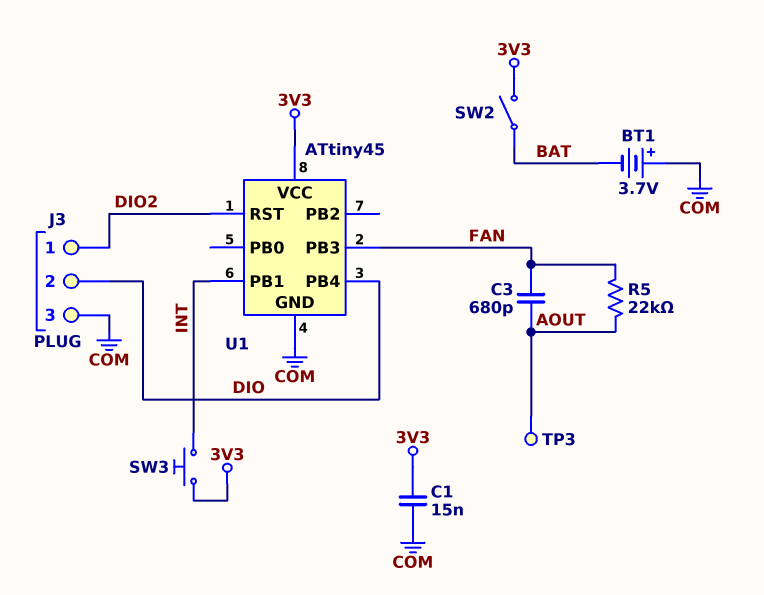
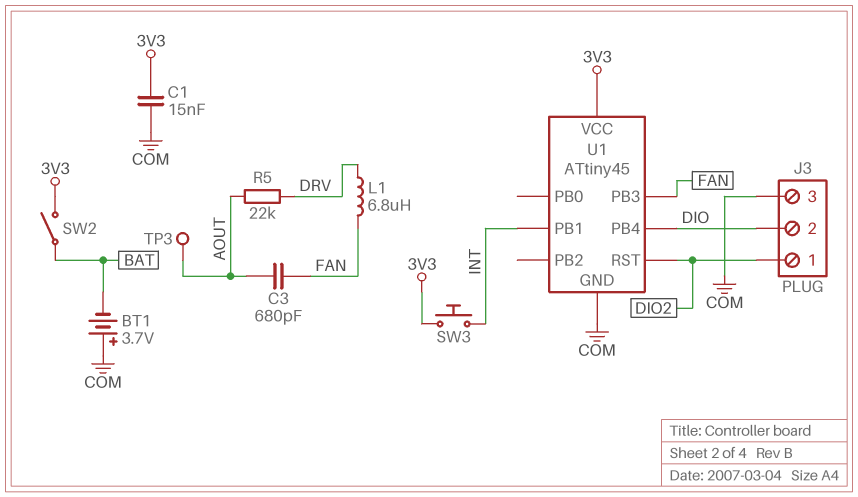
L1: none -> 6.8uH (DRV, FAN)
R5: 22k (AOUT, FAN) -> 22k (AOUT, DRV)

